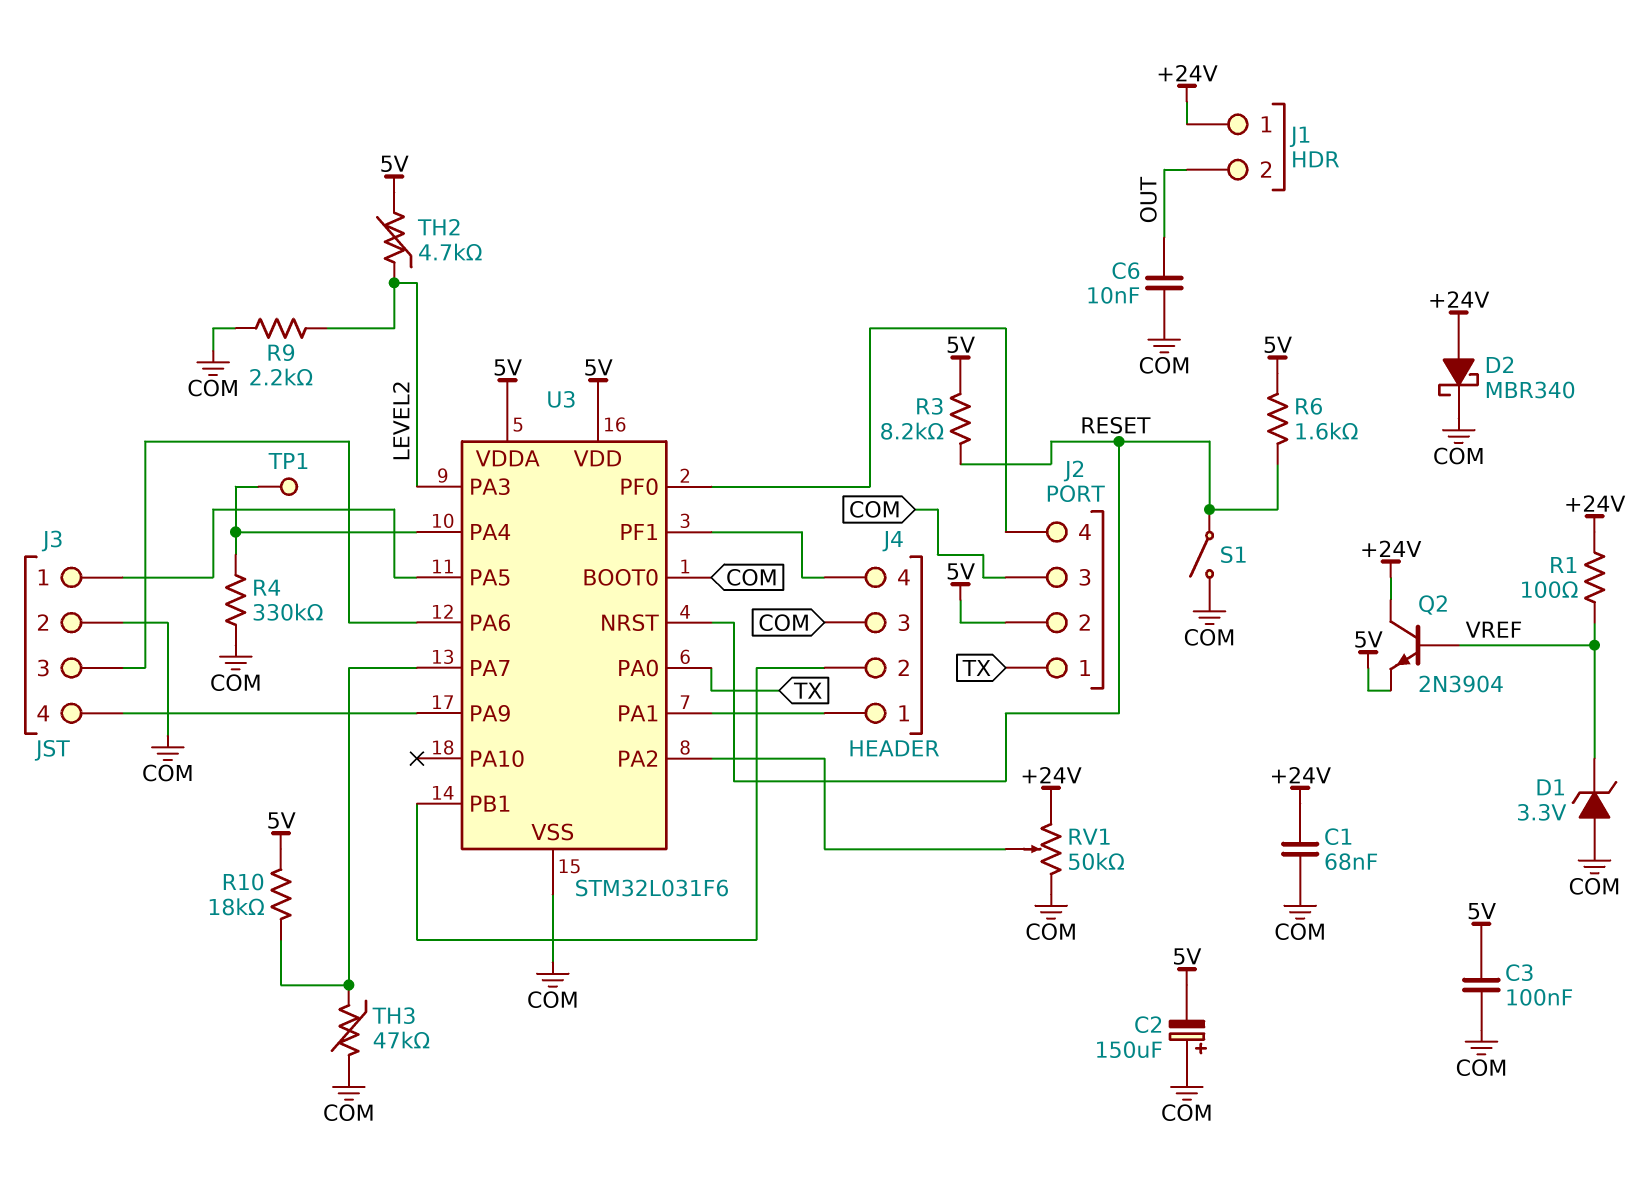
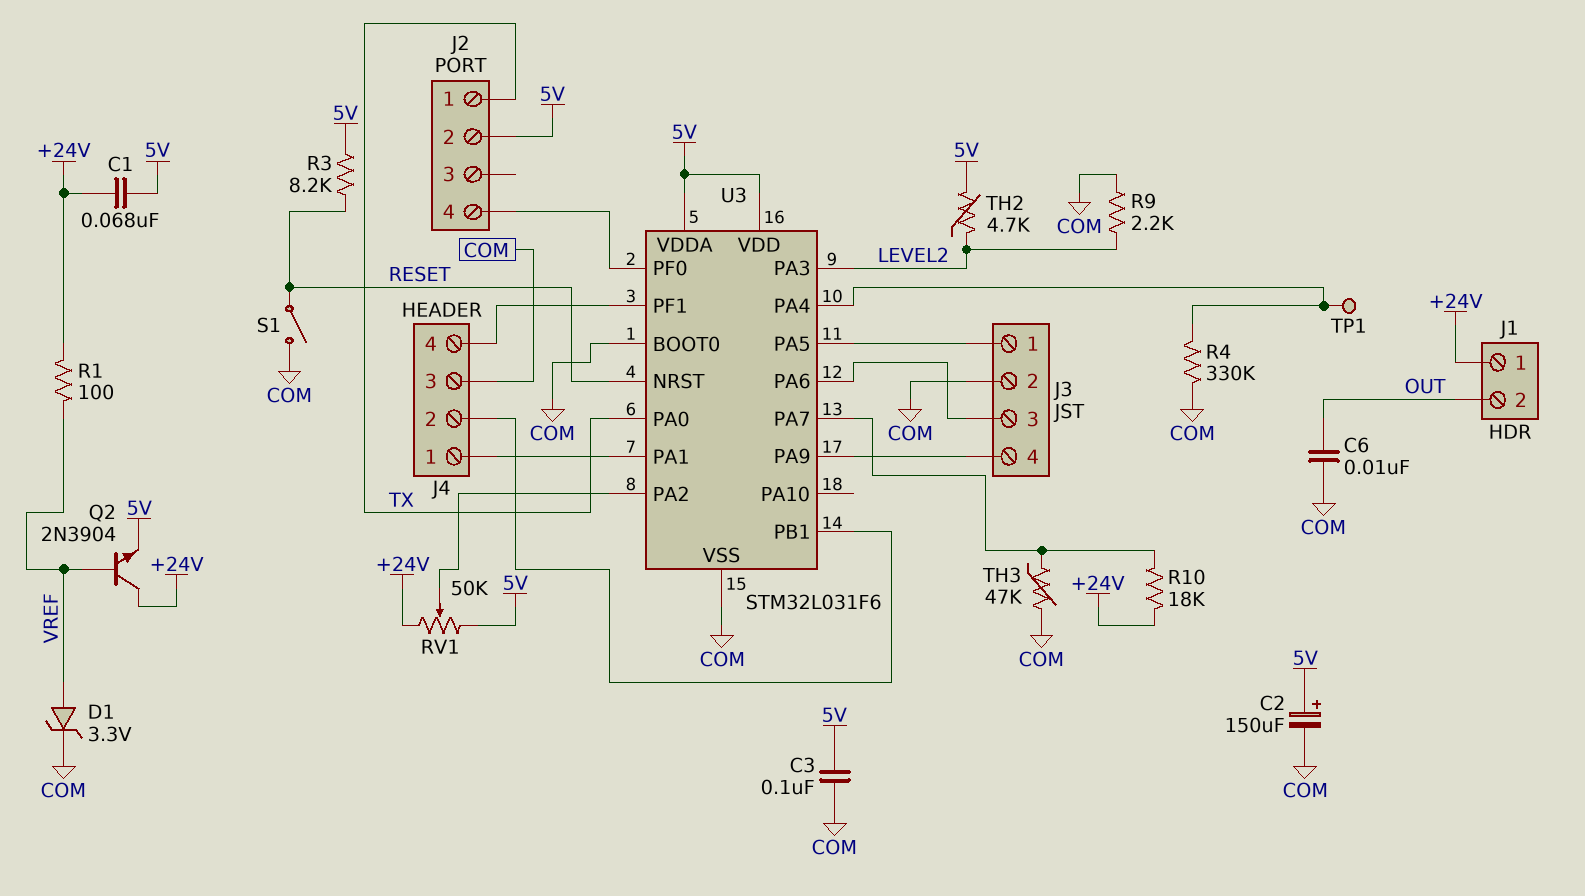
C1: 68nF (+24V, COM) -> 68nF (+24V, 5V)
C2: 150uF (plus COM, minus 5V) -> 150uF (plus 5V, minus COM)
D1: zener 3.3V (A COM, K VREF) -> zener 3.3V (A VREF, K COM)
D2: schottky MBR340 (A +24V, K COM) -> none
J2 pin 3: COM -> none
R6: 1.6k (5V, RESET) -> none
R10: 18k (5V, U3/PA7) -> 18k (+24V, U3/PA7)
RV1: 50k (+24V, COM, wiper U3/PA2) -> 50k (+24V, 5V, wiper U3/PA2)

